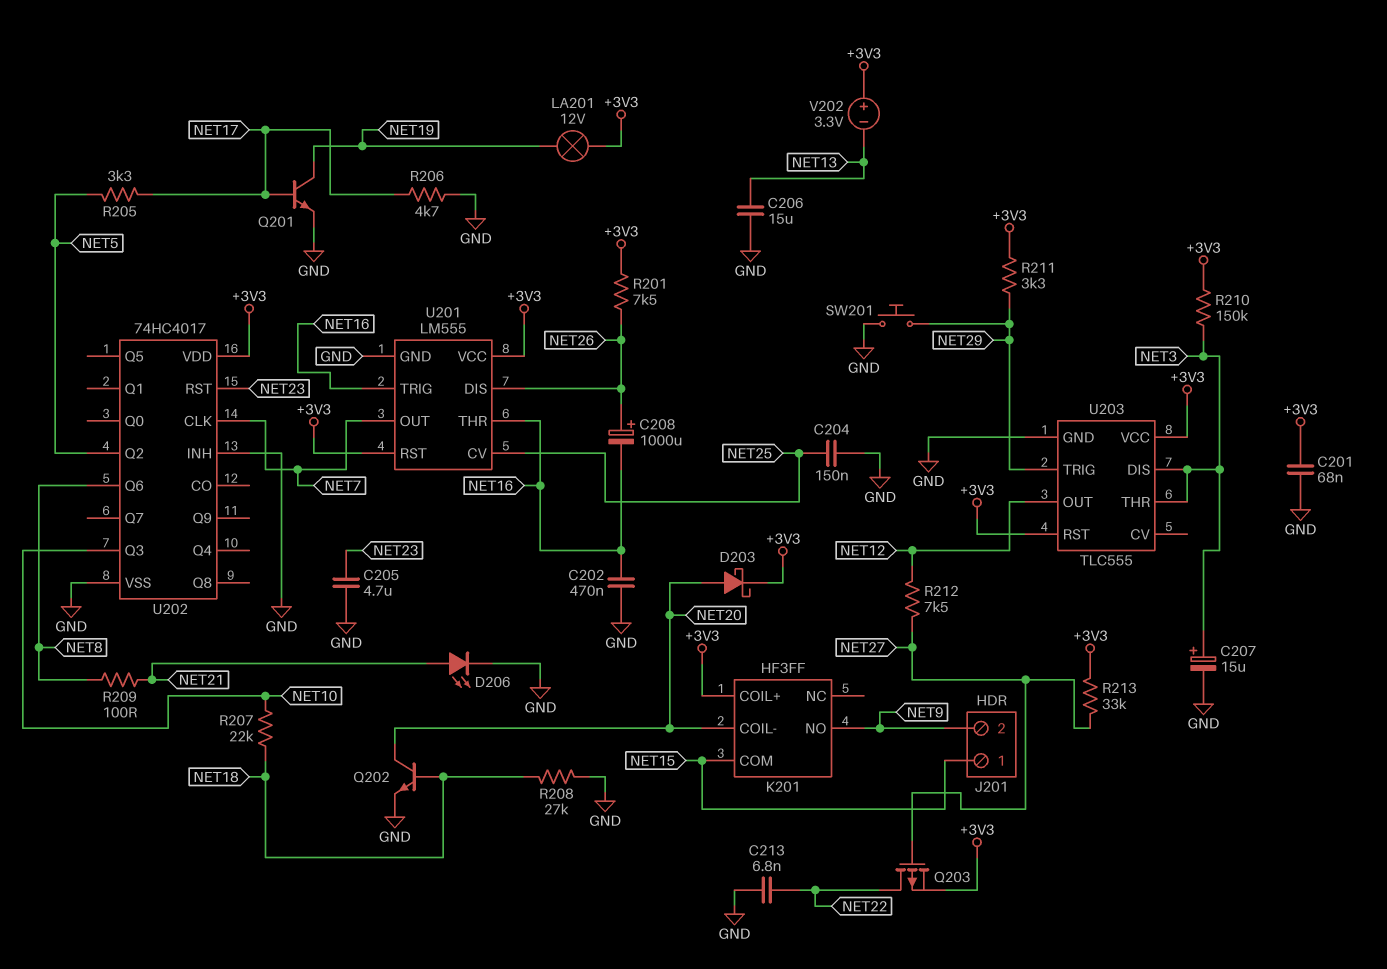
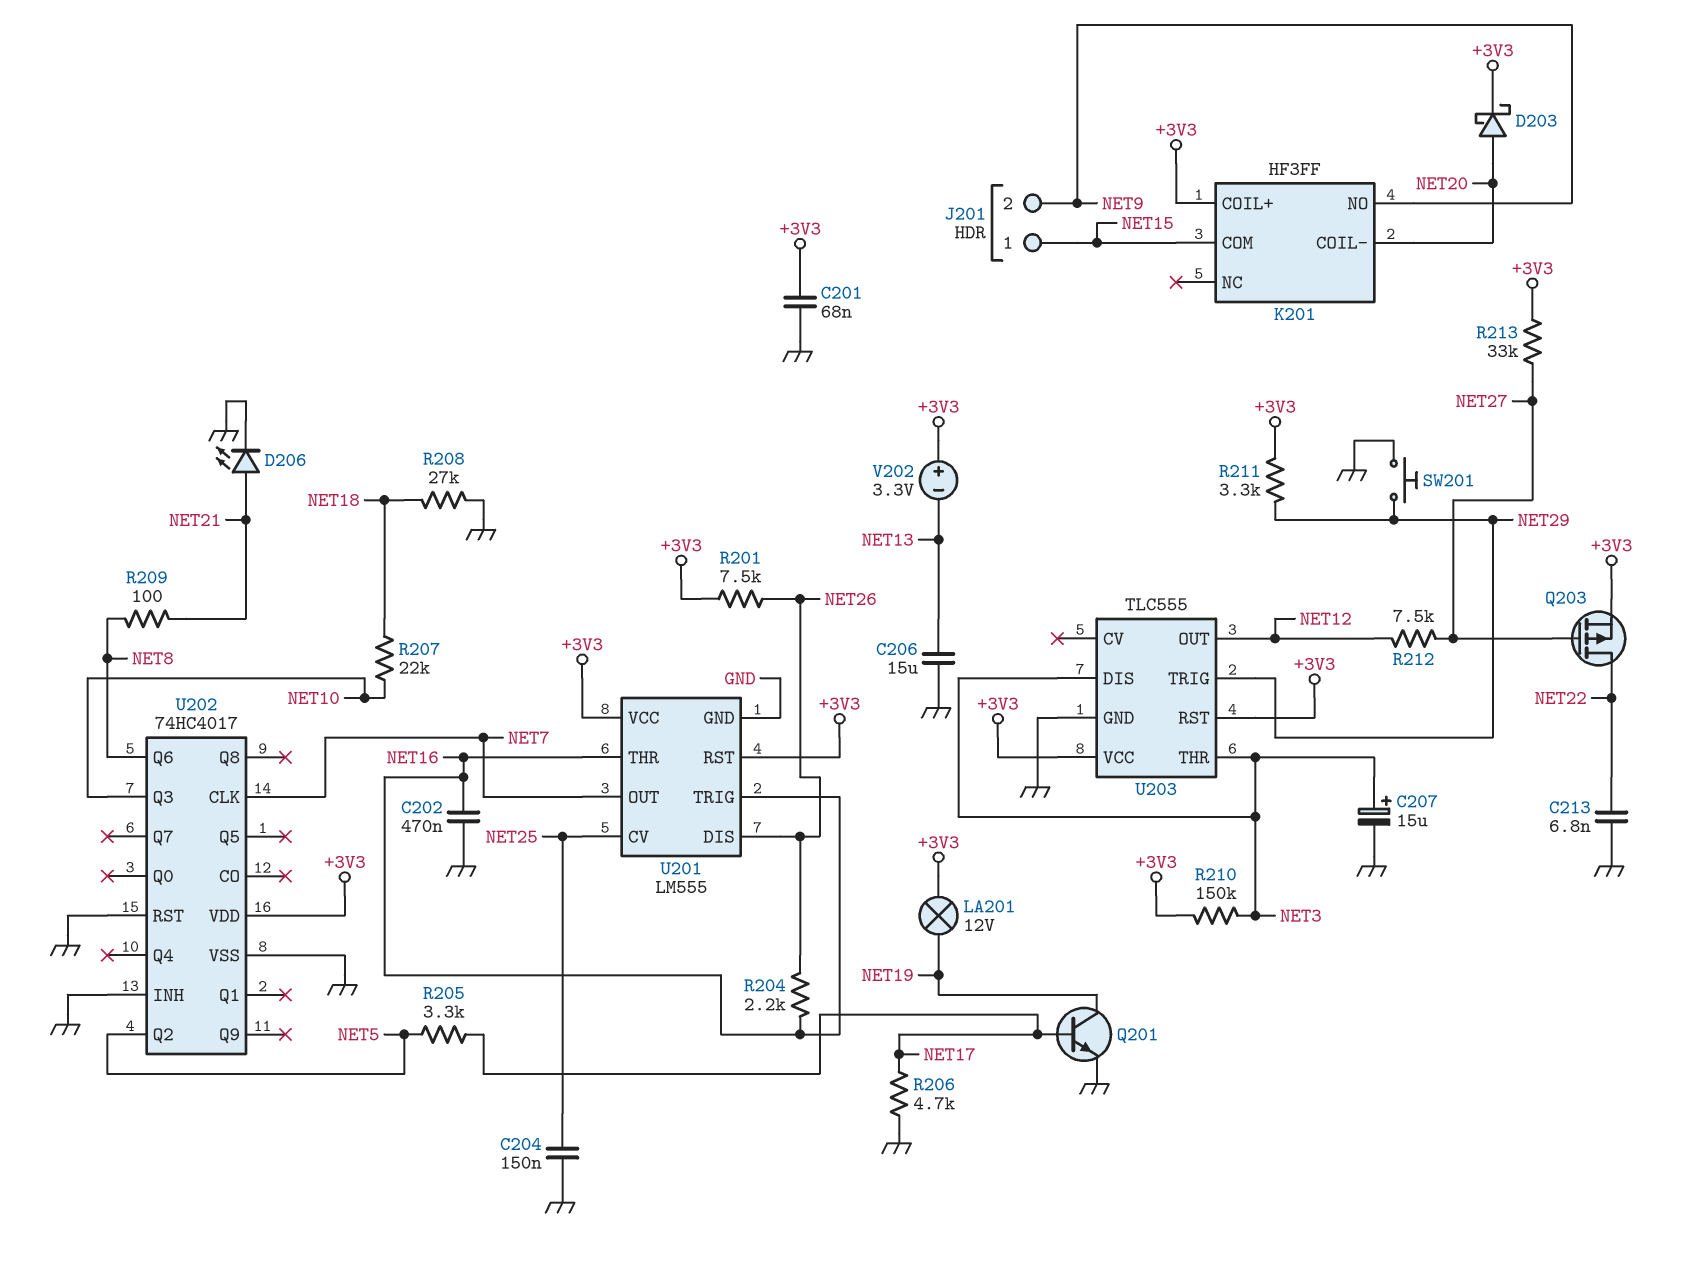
C205: 4.7uF (GND, NET23) -> none
C208: 1000uF (plus NET26, minus NET16) -> none
Q202: NPN (B NET18, C NET20, E GND) -> none
R204: none -> 2.2k (NET16, NET26)
U202 pin RST: NET23 -> GND

